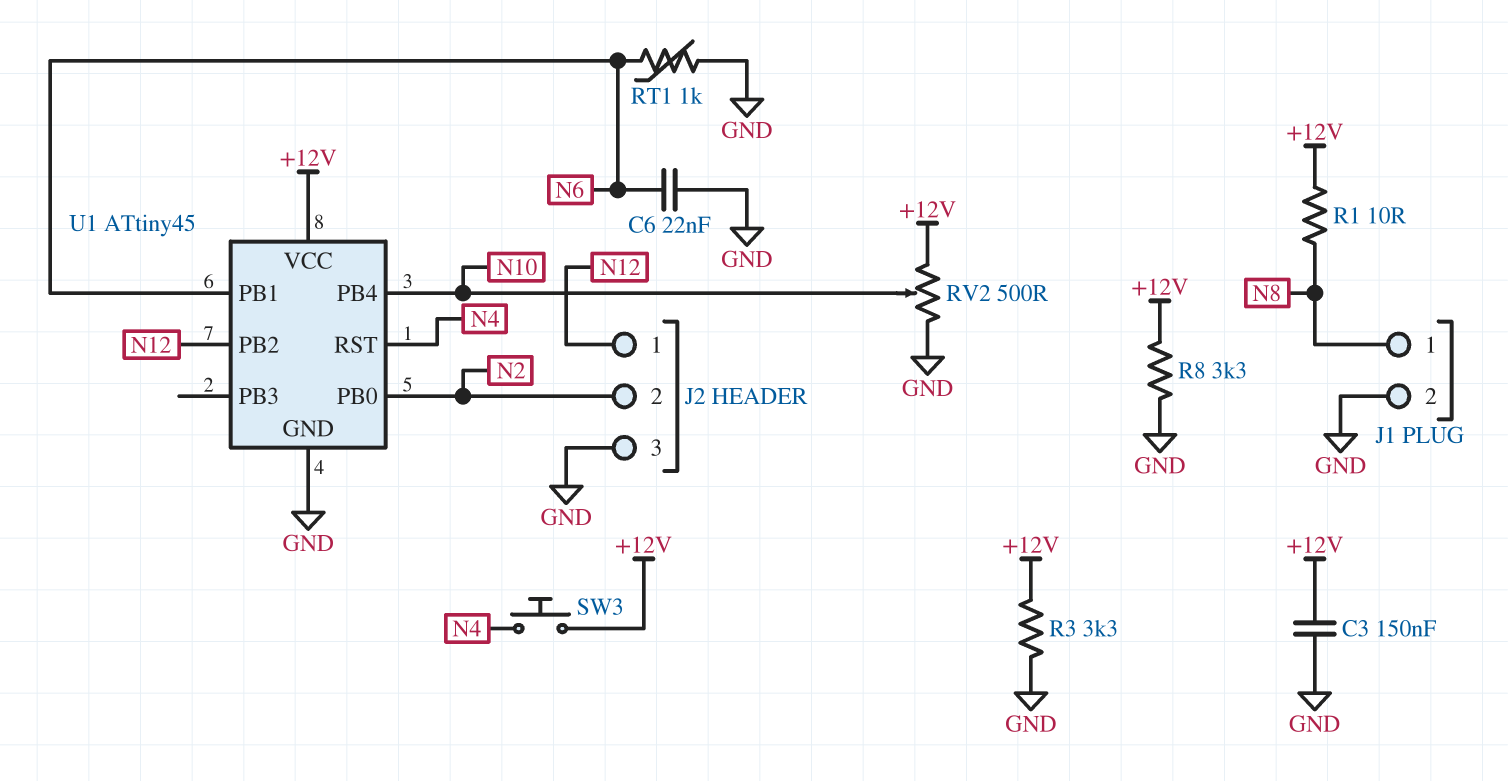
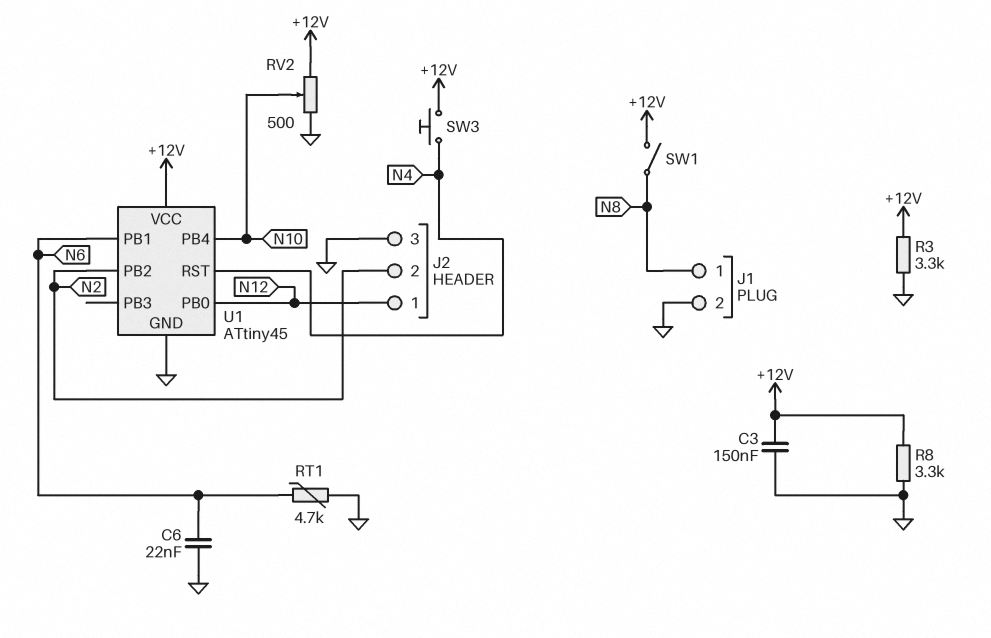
R1: 10 (+12V, N8) -> none
RT1: 1k (GND, N6) -> 4.7k (GND, N6)
SW1: none -> switch (+12V, N8)
U1 pin PB0: N2 -> N12
U1 pin PB2: N12 -> N2

